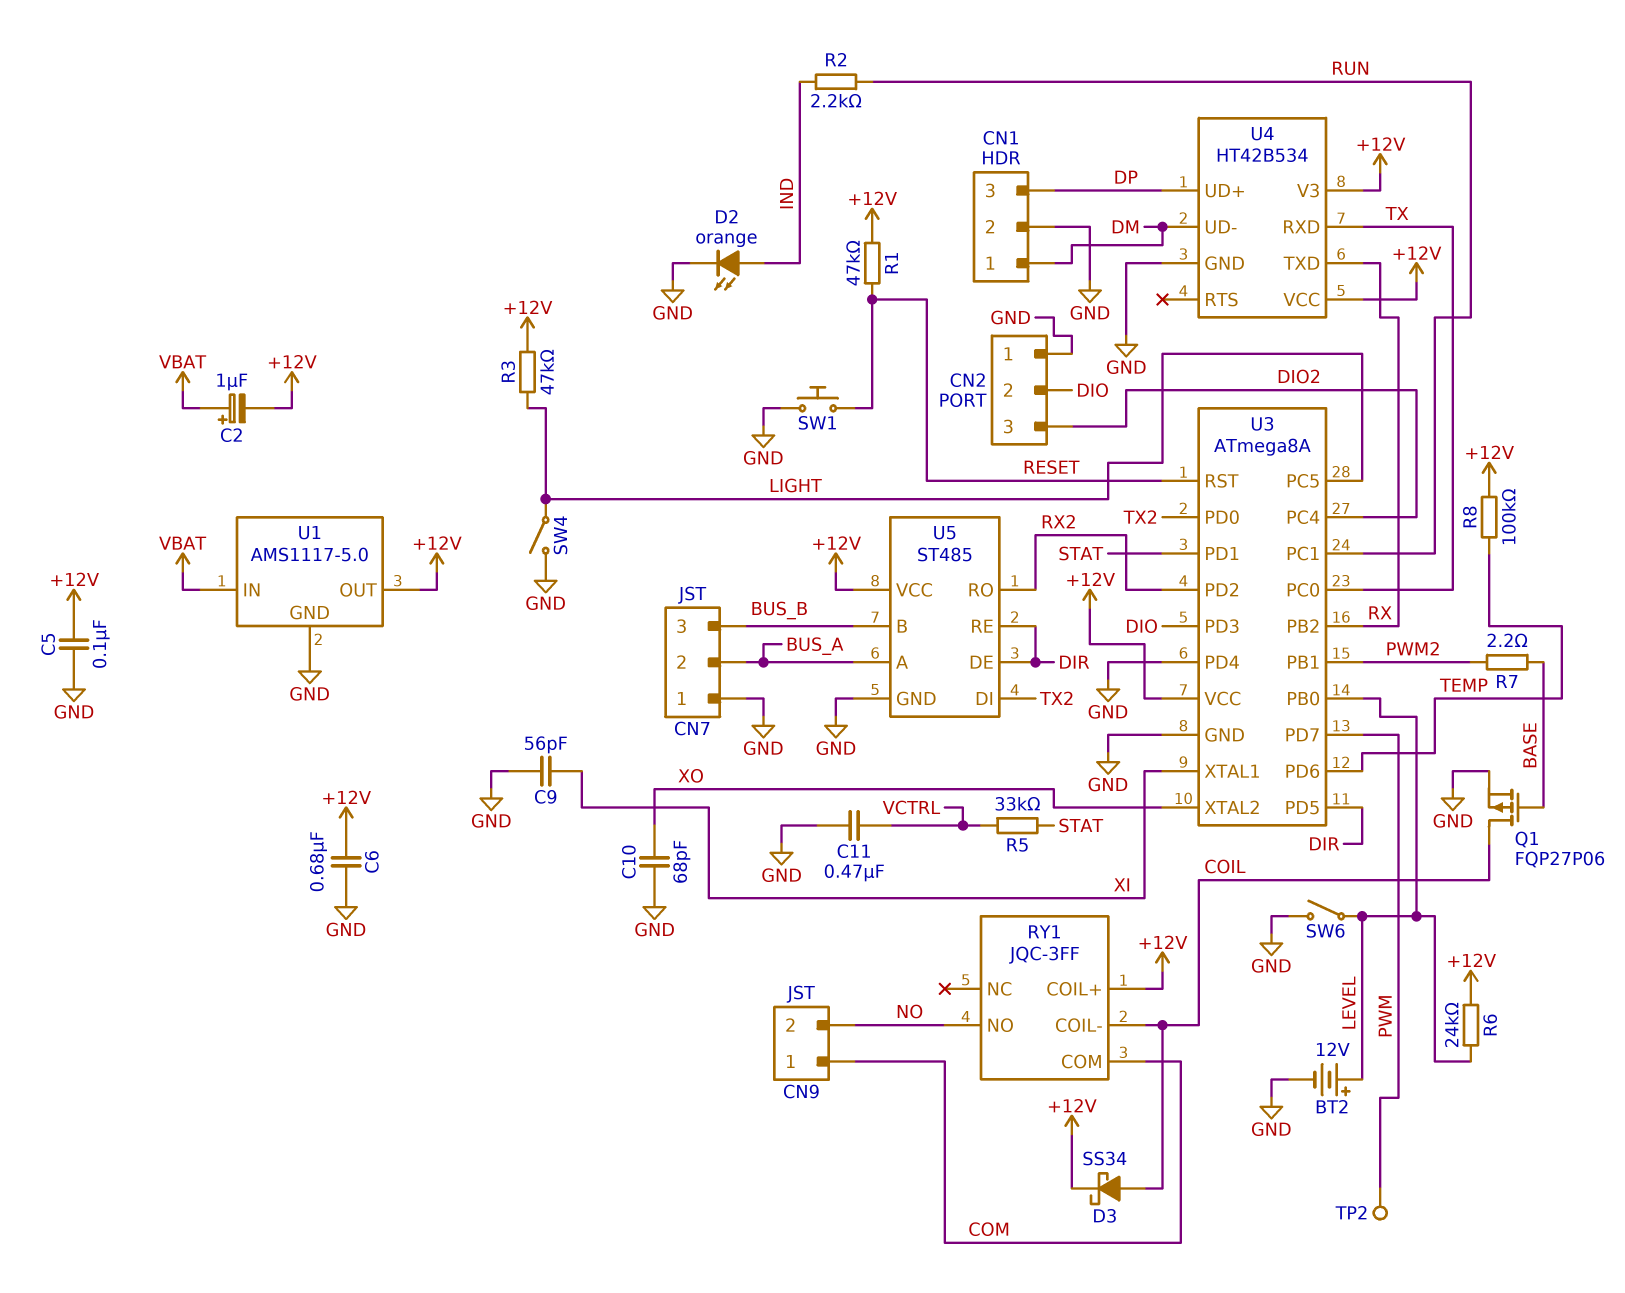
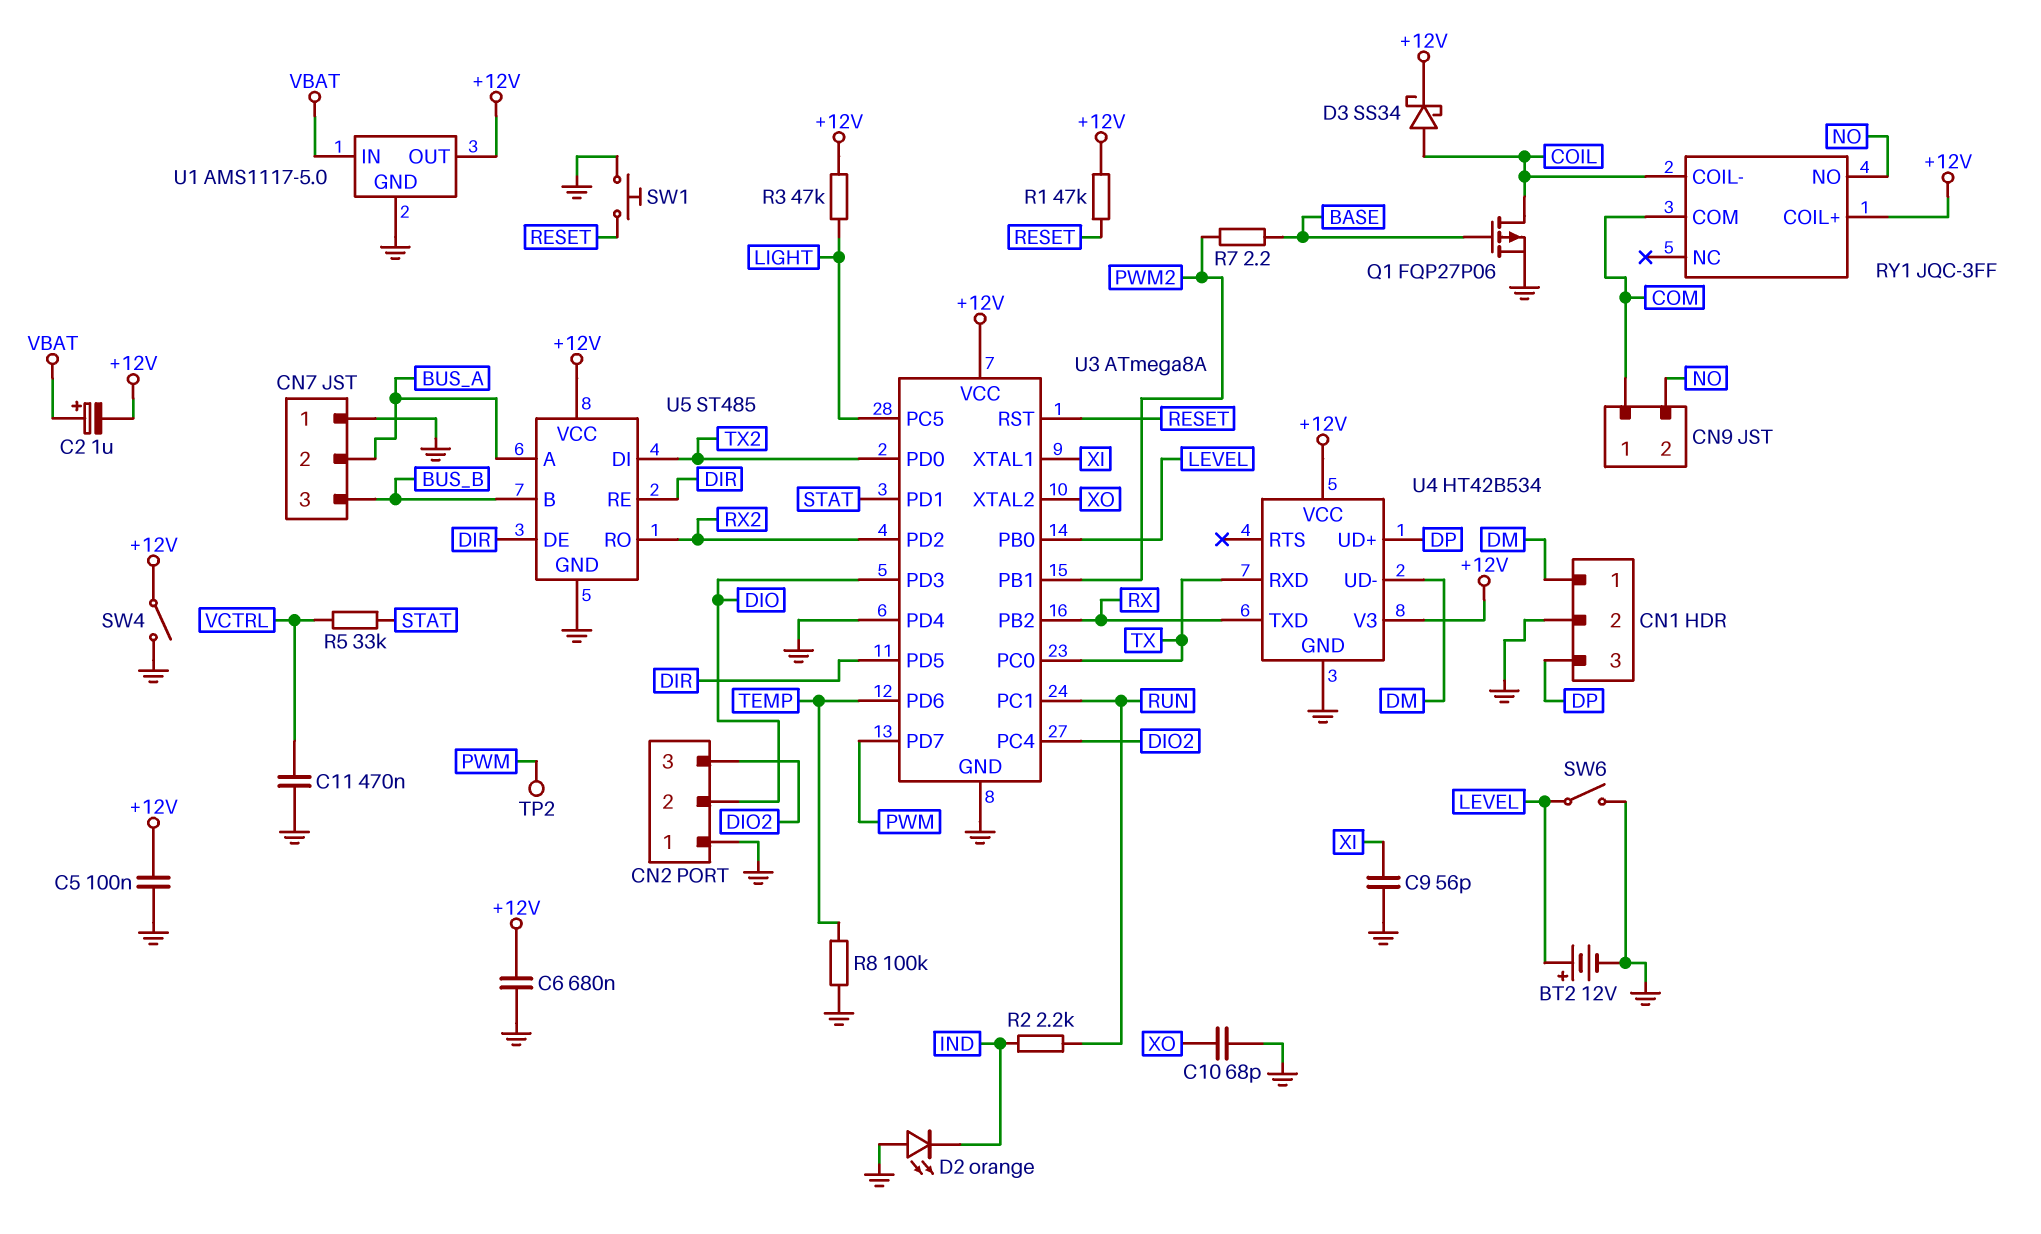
D2: LED orange (A IND, K GND) -> LED orange (A GND, K IND)
R6: 24k (+12V, LEVEL) -> none
R8: 100k (+12V, TEMP) -> 100k (GND, TEMP)
SW4: switch (GND, LIGHT) -> switch (+12V, GND)

